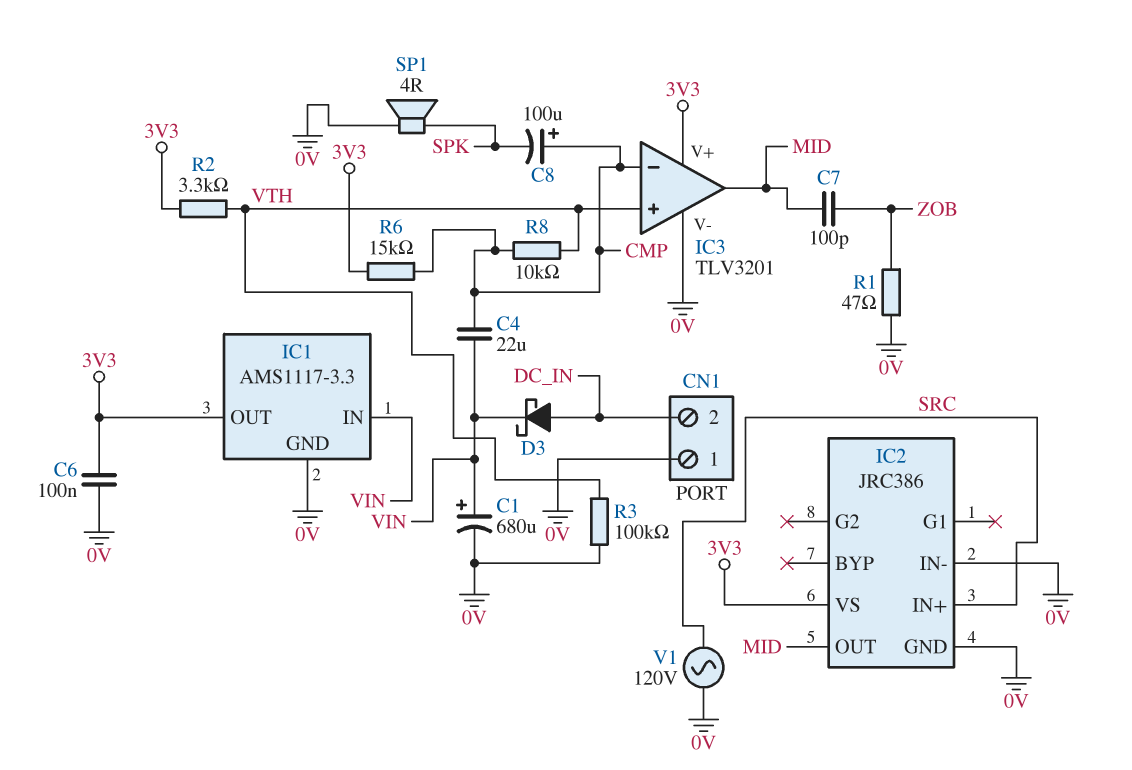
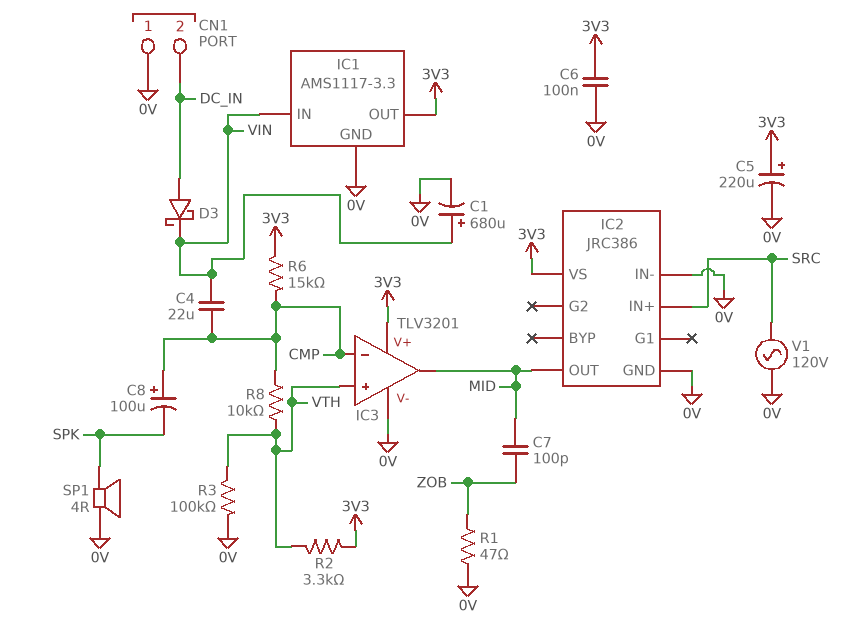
C5: none -> 220uF (plus 3V3, minus 0V)

